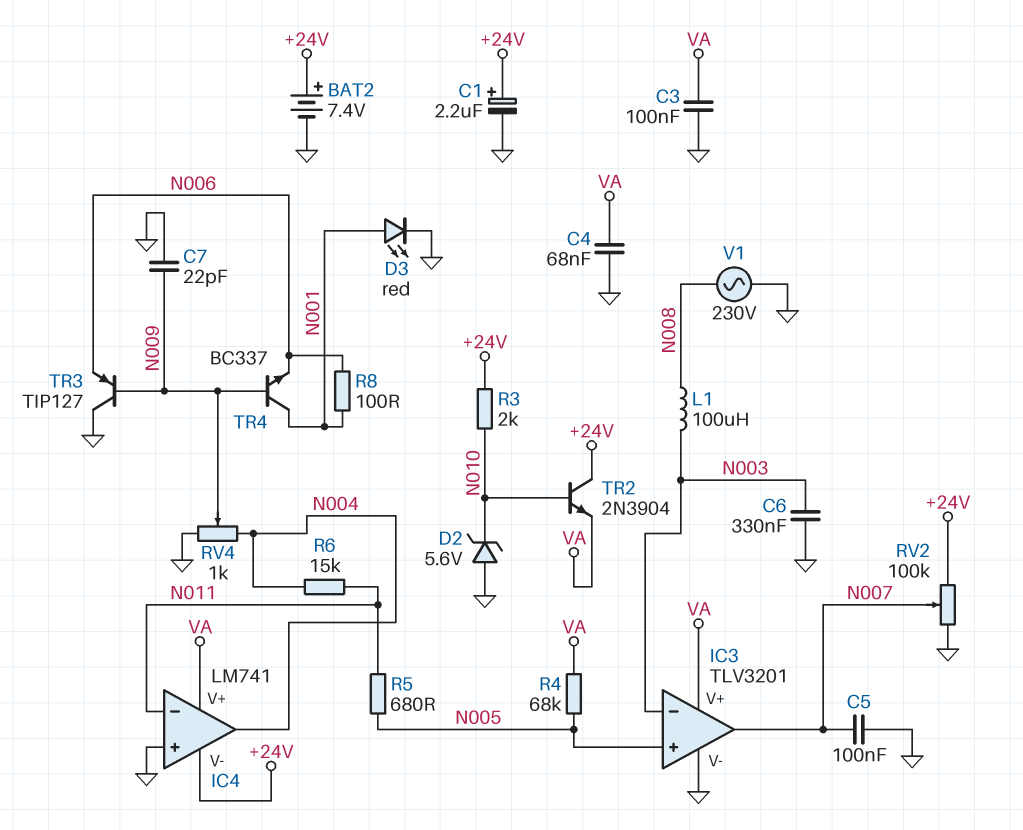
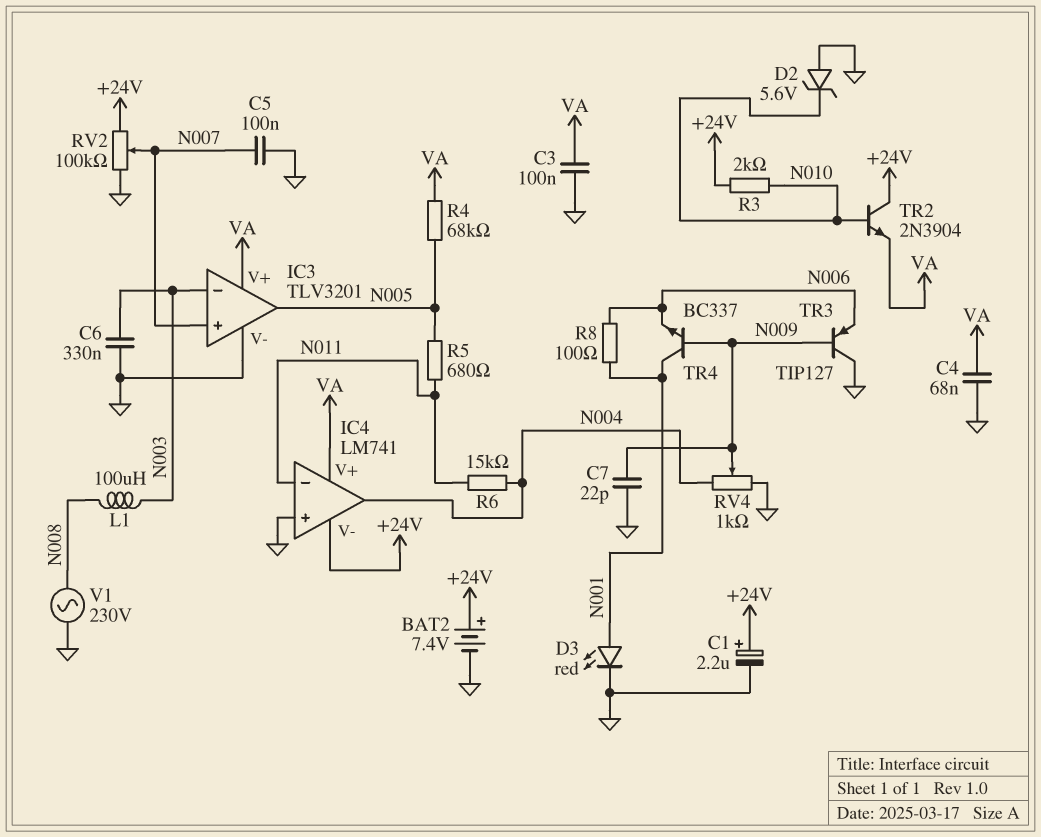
IC3 pin in+: N005 -> N007
IC3 pin out: N007 -> N005

